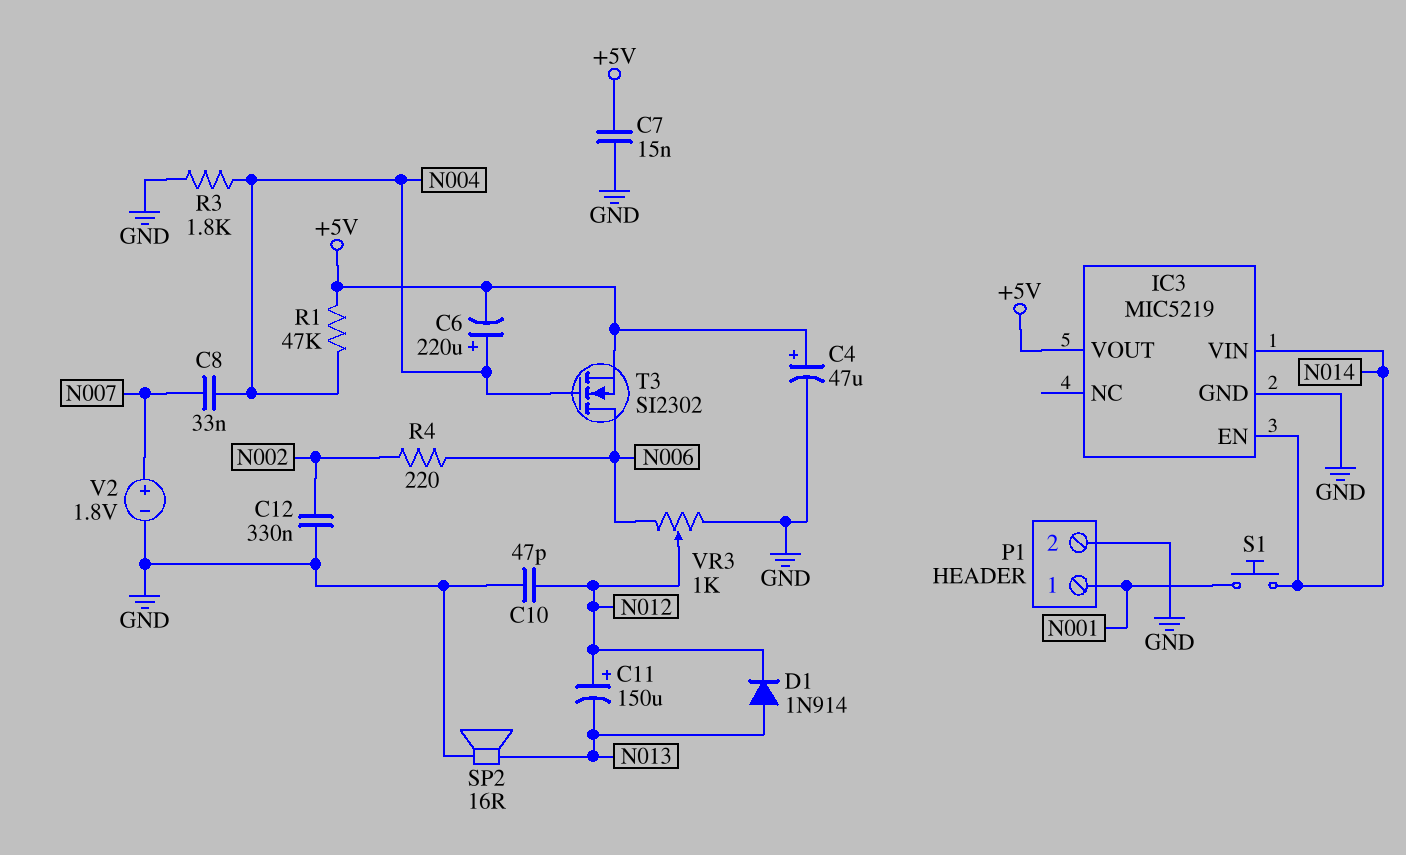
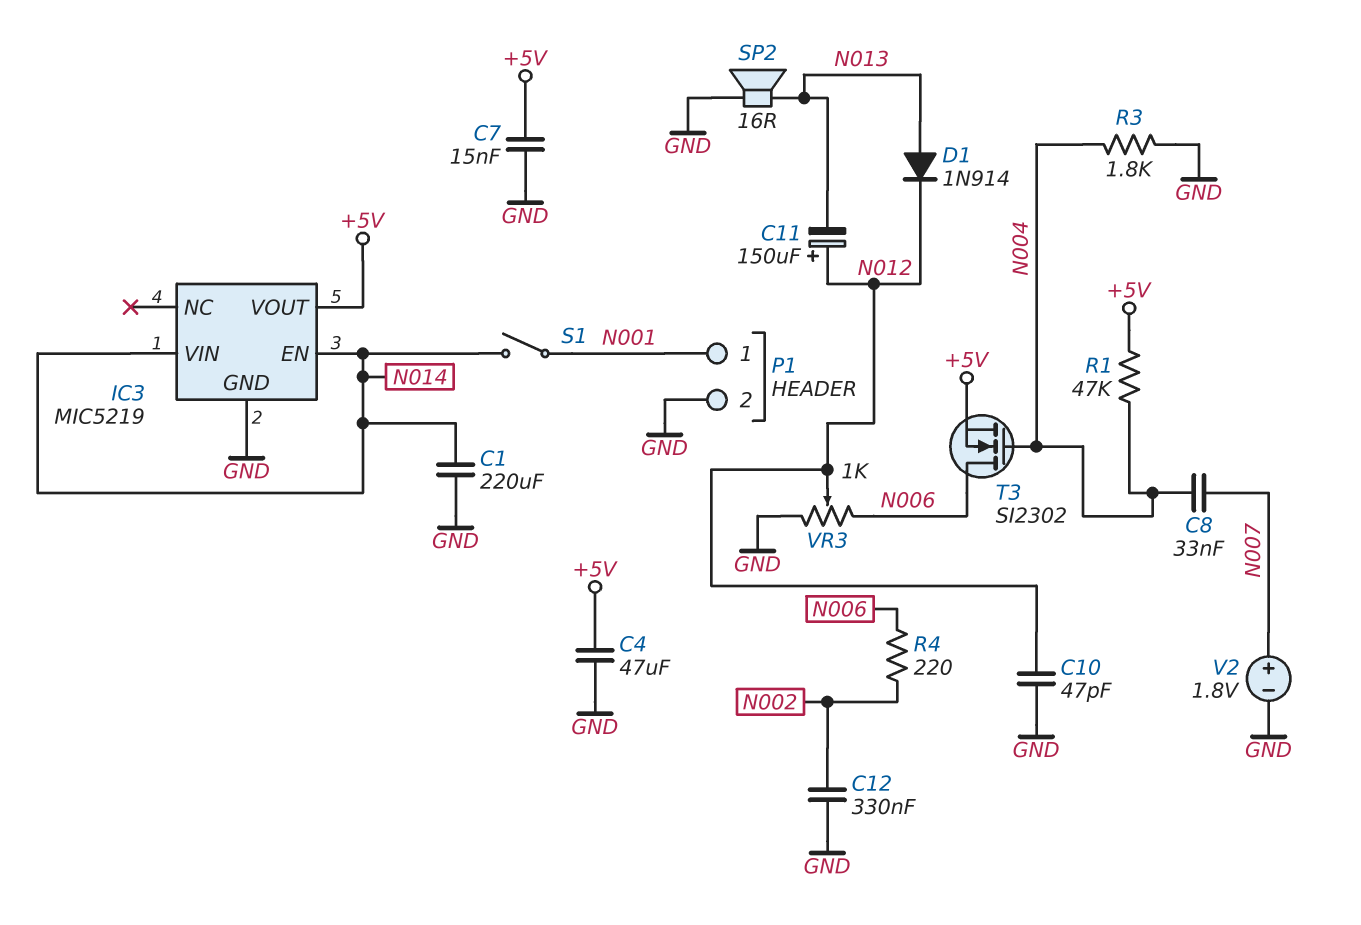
C1: none -> 220uF (GND, N014)
C4: 47uF (plus +5V, minus GND) -> 47uF (+5V, GND)
C6: 220uF (plus N004, minus +5V) -> none
S1: button (N001, N014) -> switch (N001, N014)

